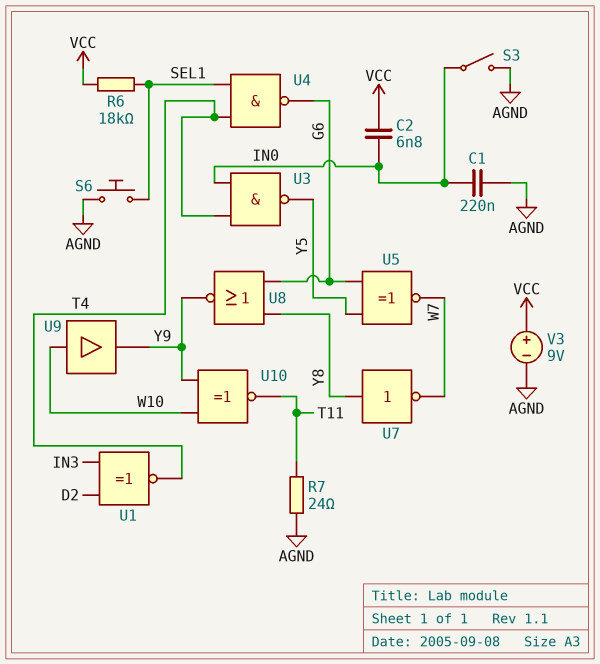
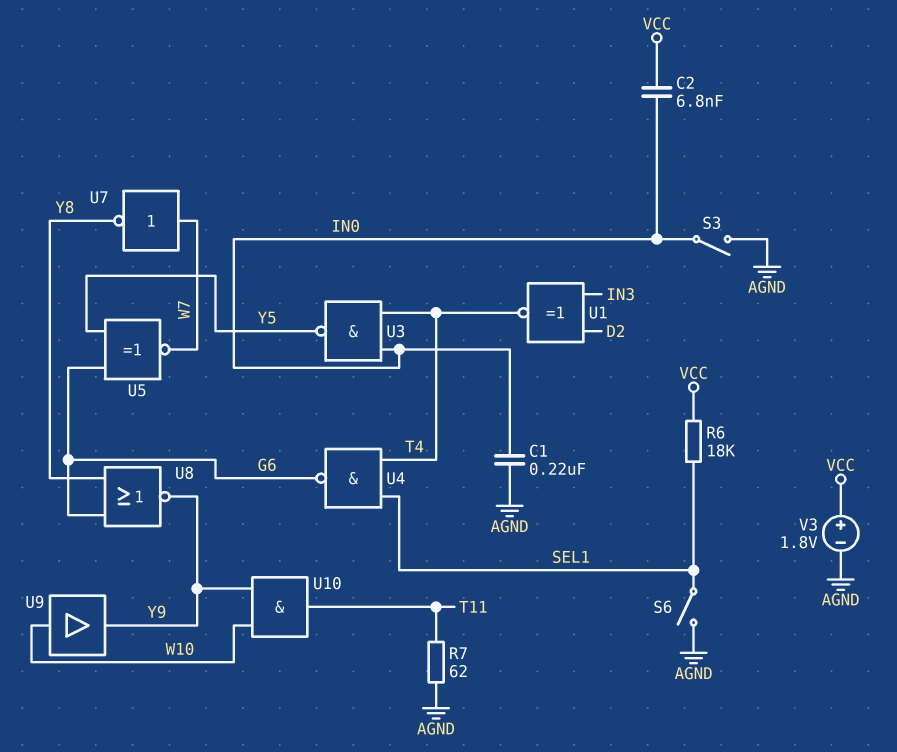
R7: 24 (AGND, T11) -> 62 (AGND, T11)
S6: button (AGND, SEL1) -> switch (AGND, SEL1)
U7: NOT (in Y8, out W7) -> NOT (in W7, out Y8)
U10: XNOR (in W10, in Y9, out T11) -> AND (in W10, in Y9, out T11)
V3: 9V (plus VCC, minus AGND) -> 1.8V (plus VCC, minus AGND)

